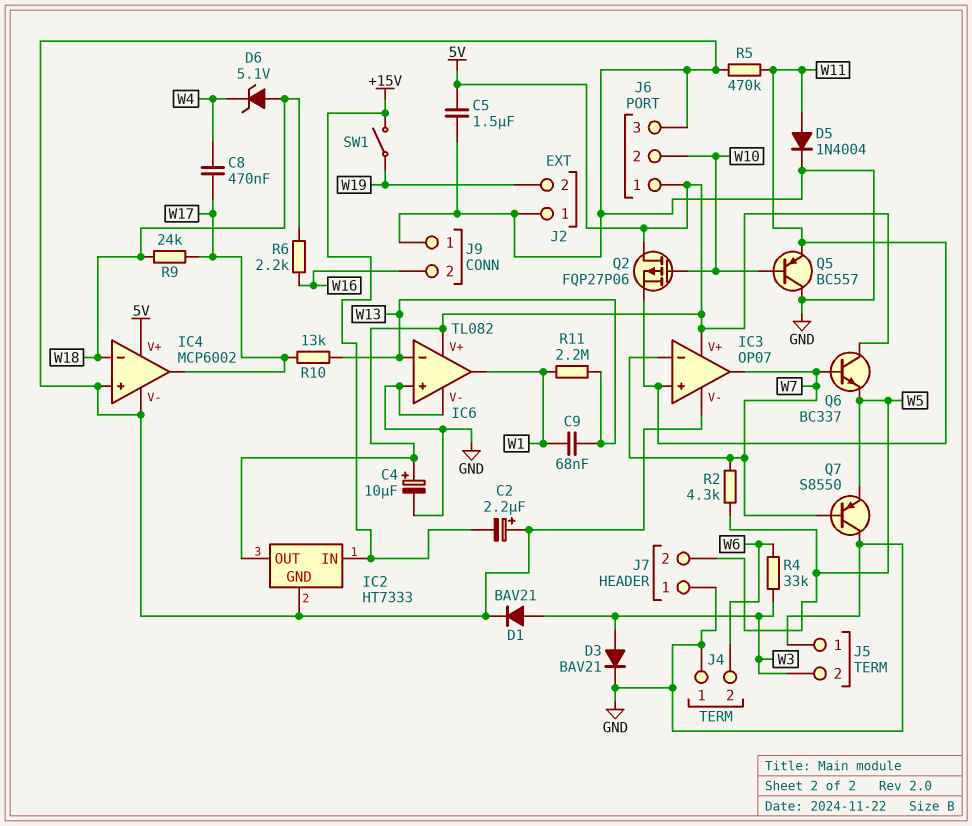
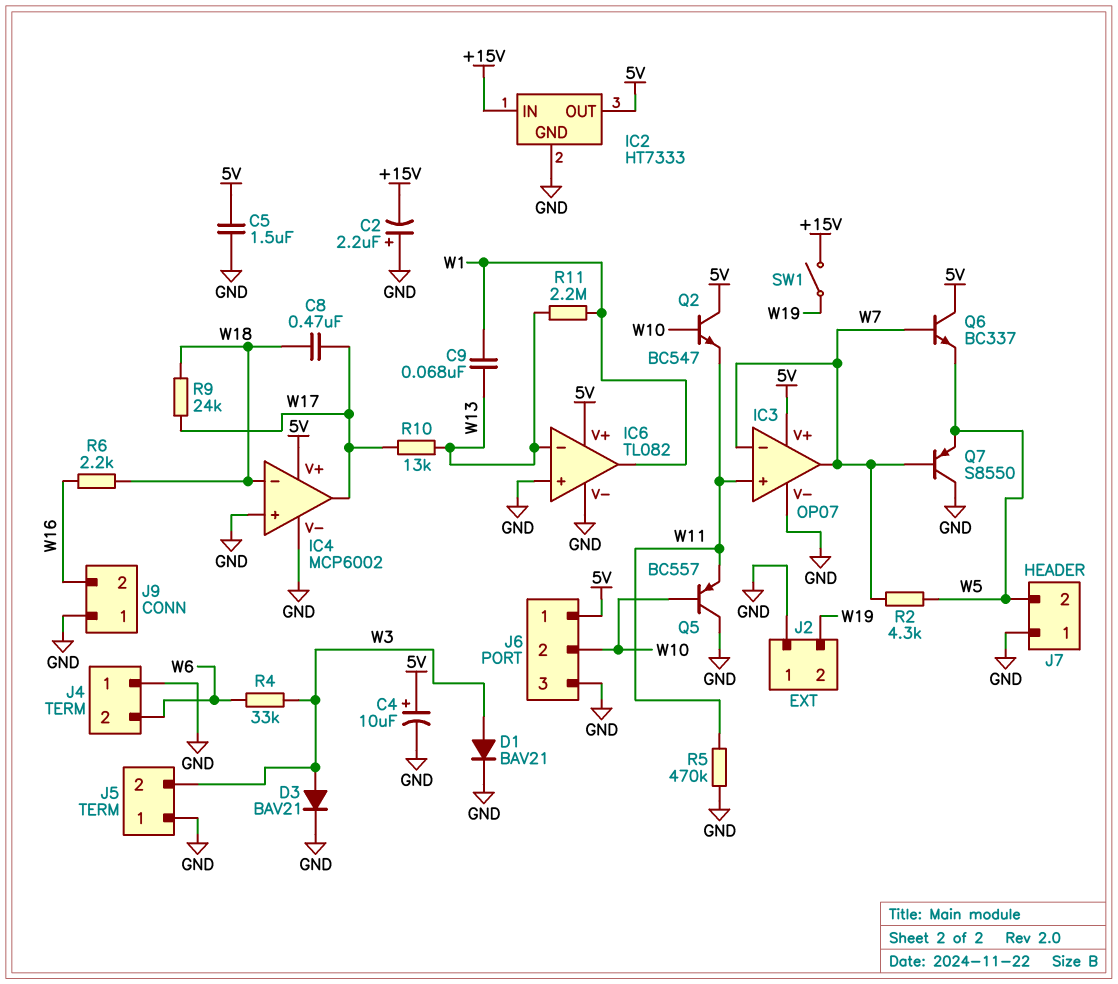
C8: 470nF (W4, W17) -> 470nF (W17, W18)
D5: diode 1N4004 (A W11, K GND) -> none
D6: zener 5.1V (A W18, K W4) -> none
Q2: PMOS FQP27P06 (G W10, D 5V, S W11) -> NPN BC547 (B W10, C 5V, E W11)

